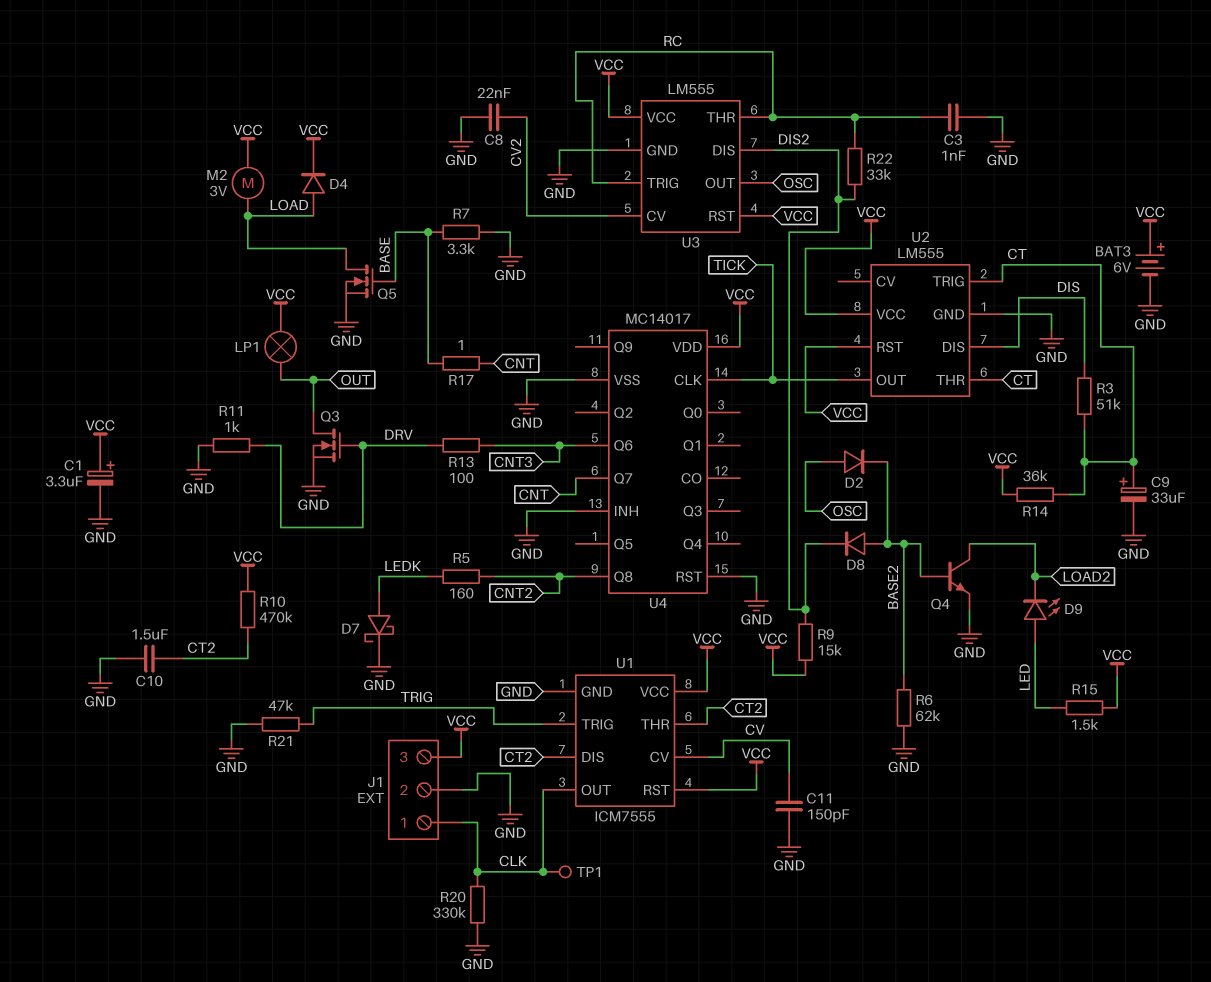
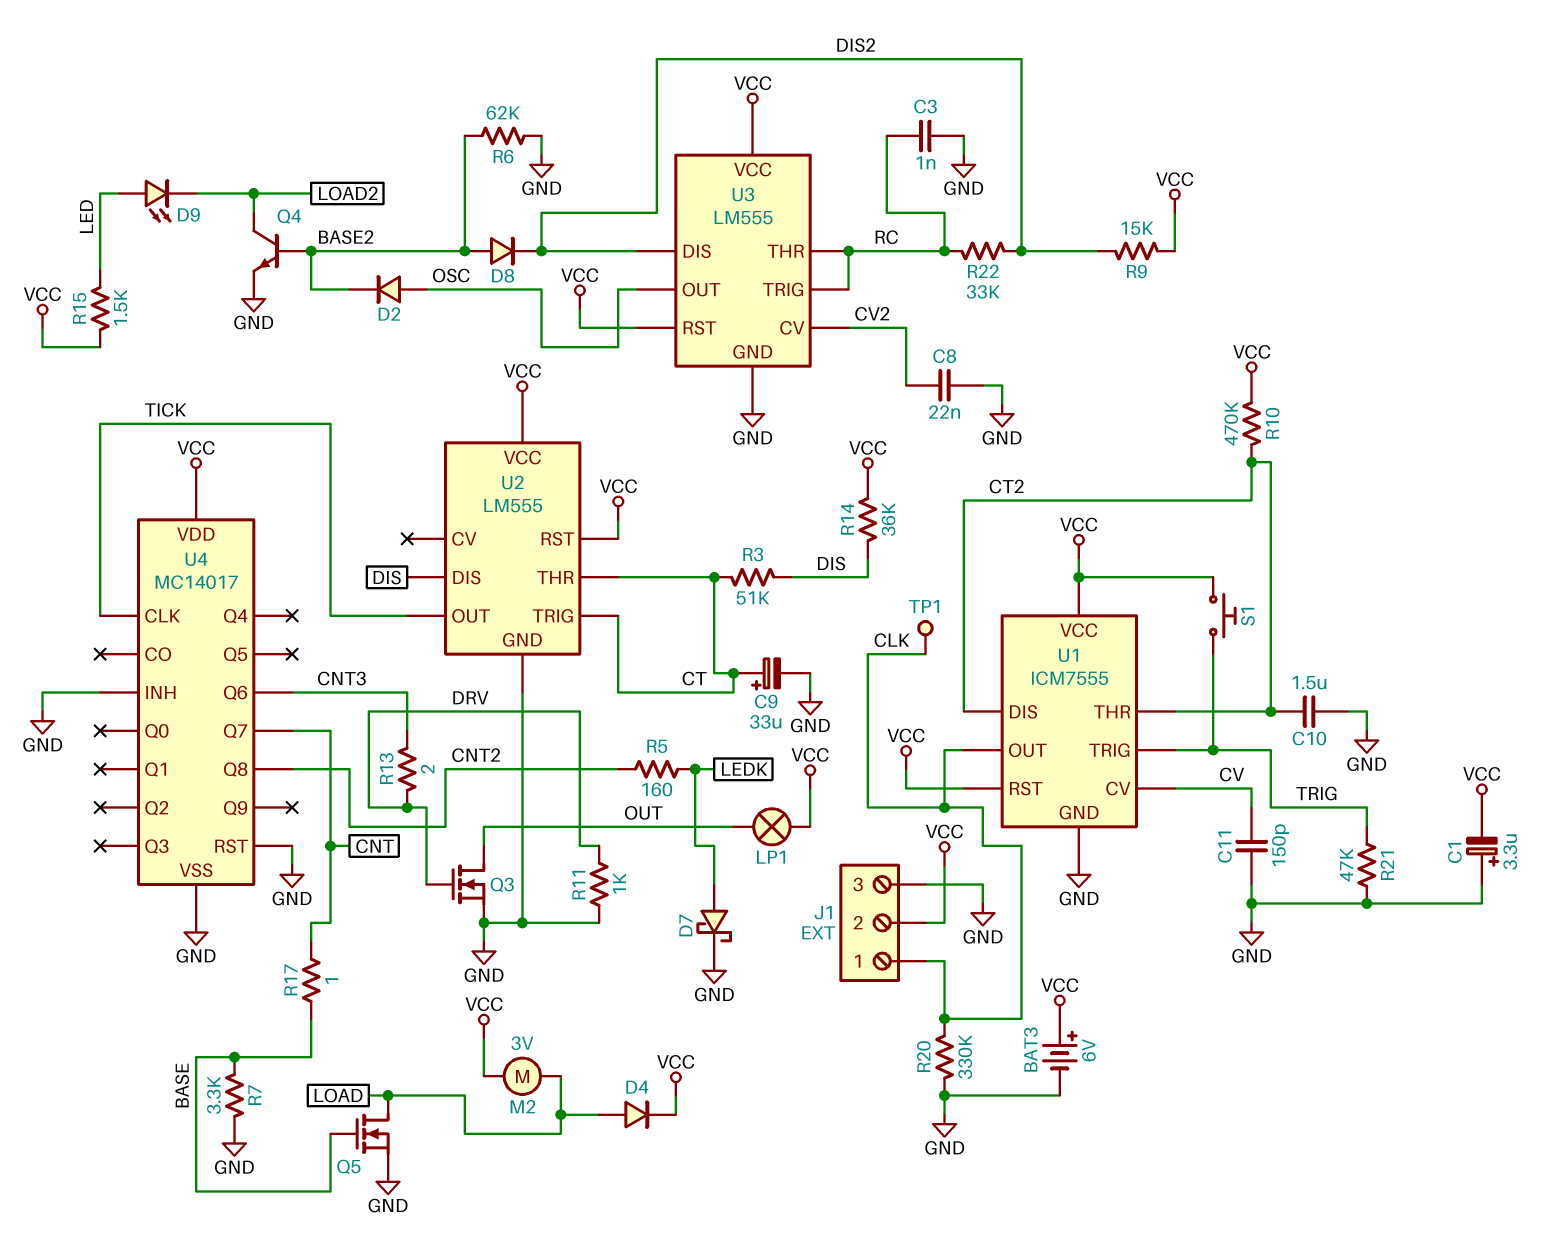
C1: 3.3uF (plus VCC, minus GND) -> 3.3uF (plus GND, minus VCC)
J1 pin 2: GND -> VCC
J1 pin 3: VCC -> GND
R13: 100 (CNT3, DRV) -> 2 (CNT3, DRV)
R14: 36k (CT, VCC) -> 36k (DIS, VCC)
S1: none -> button (TRIG, VCC)

